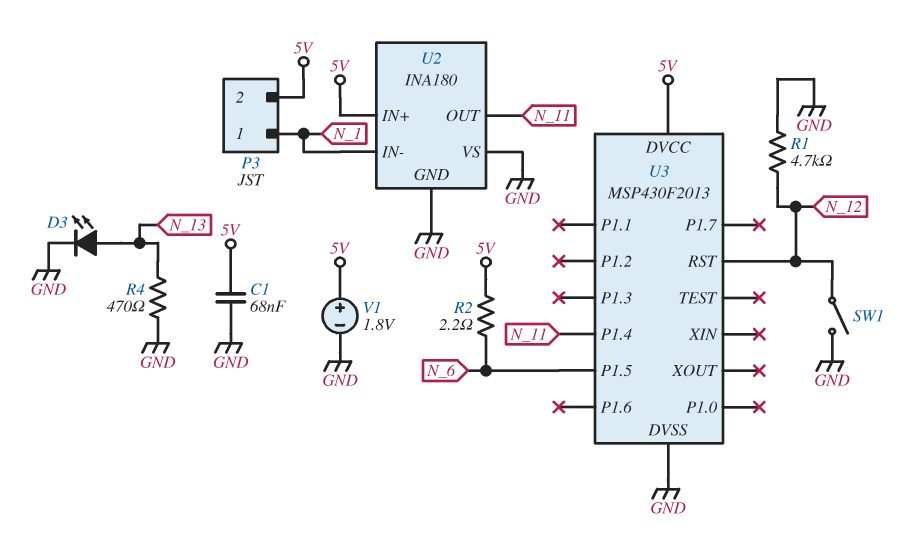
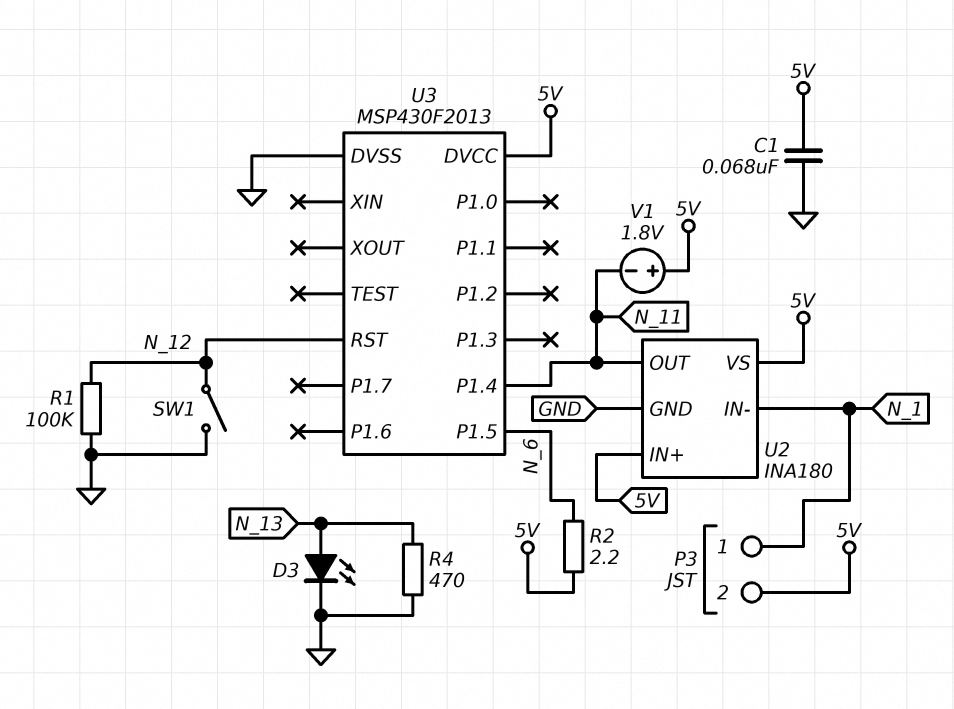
R1: 4.7k (GND, N_12) -> 100k (GND, N_12)
U2 pin VS: GND -> 5V
V1: 1.8V (plus 5V, minus GND) -> 1.8V (plus 5V, minus N_11)

